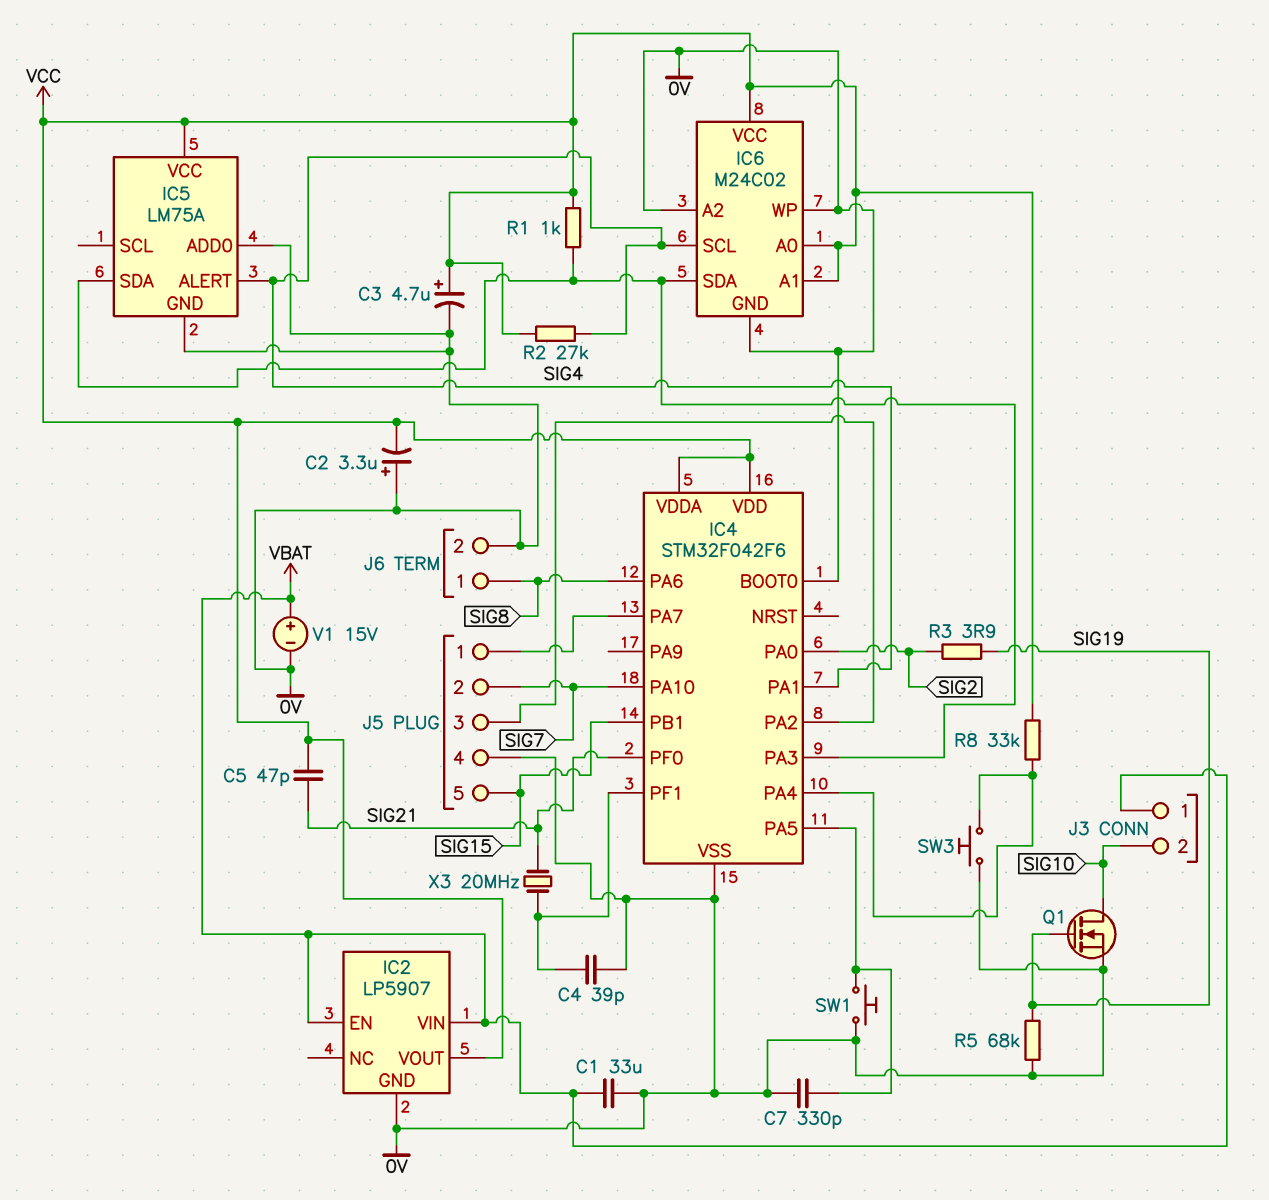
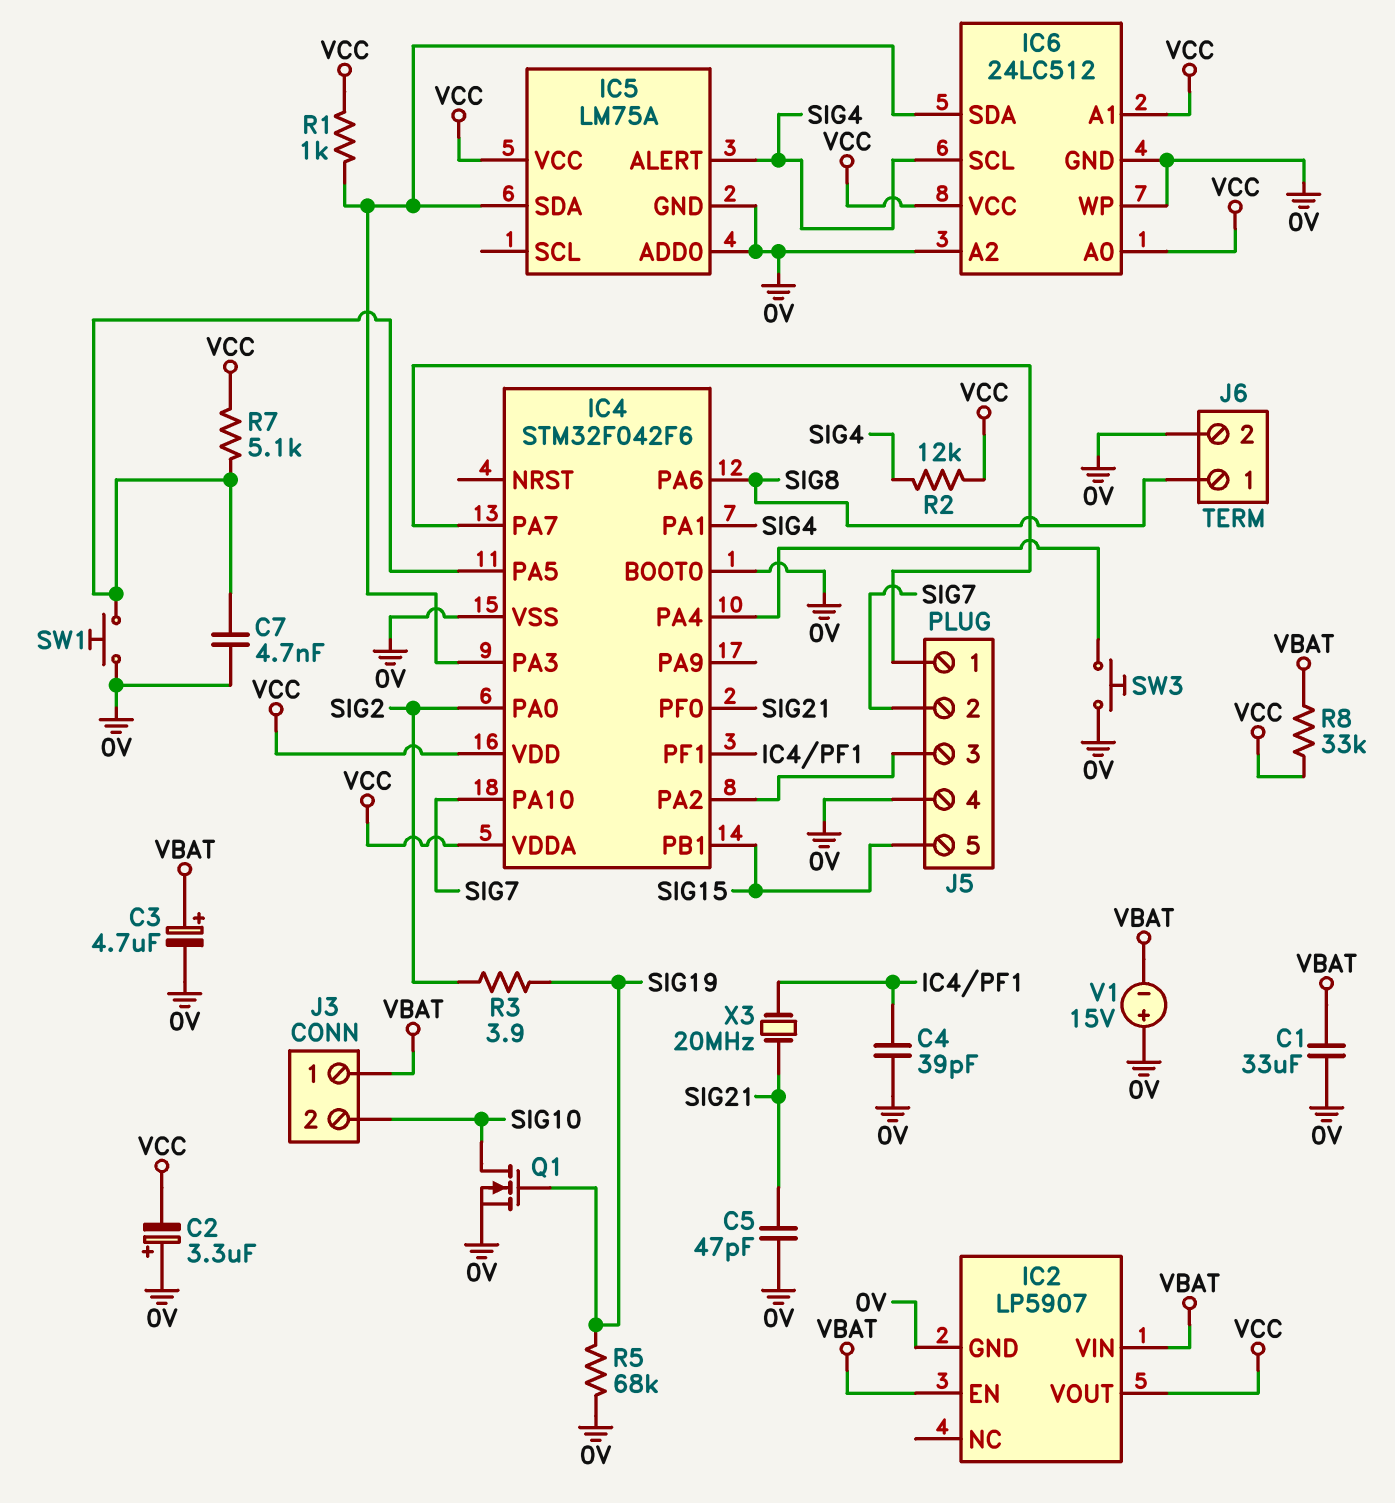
C3: 4.7uF (plus VCC, minus 0V) -> 4.7uF (plus VBAT, minus 0V)
C5: 47pF (SIG21, VCC) -> 47pF (0V, SIG21)
C7: 330pF (0V, IC4/PA5) -> 4.7nF (0V, IC4/PA5)
IC6: M24C02 -> 24LC512
R2: 27k (SIG4, VCC) -> 12k (SIG4, VCC)
R7: none -> 5.1k (IC4/PA5, VCC)
R8: 33k (IC4/PA4, VCC) -> 33k (VBAT, VCC)
V1: 15V (plus VBAT, minus 0V) -> 15V (plus 0V, minus VBAT)

